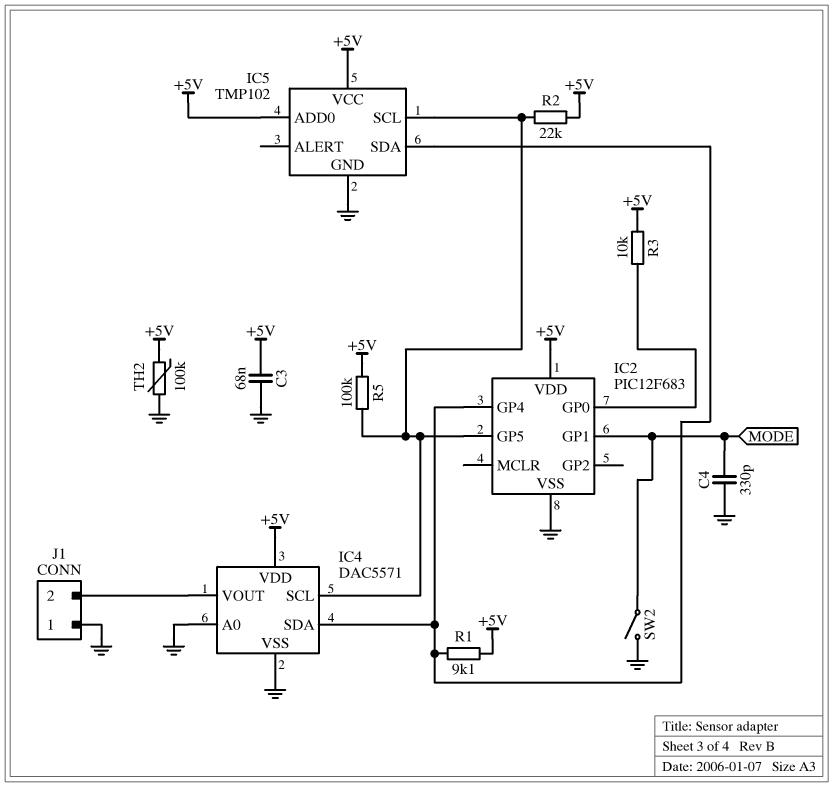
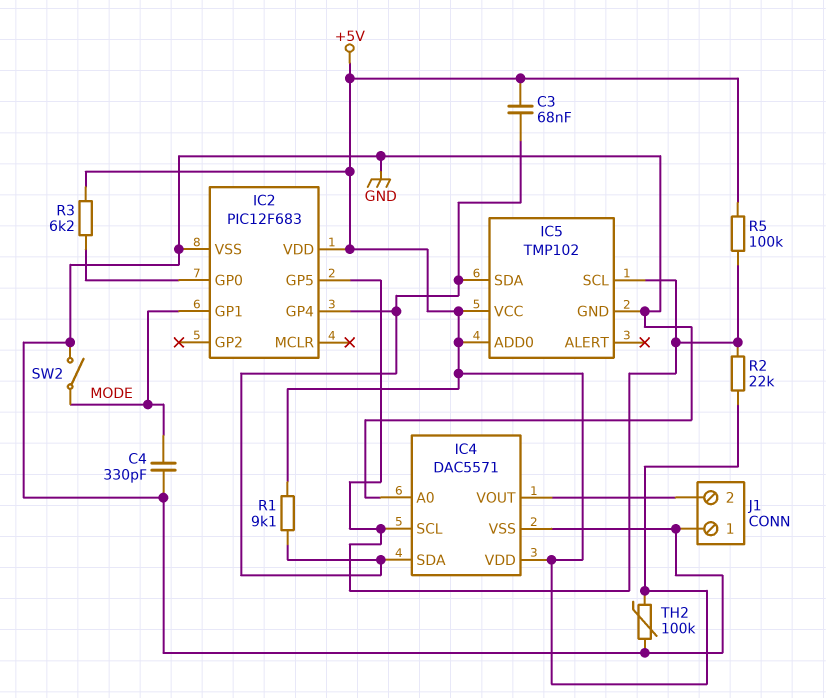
C3: 68nF (+5V, GND) -> 68nF (+5V, IC2/GP4)
R3: 10k (+5V, IC2/GP0) -> 6.2k (+5V, IC2/GP0)

